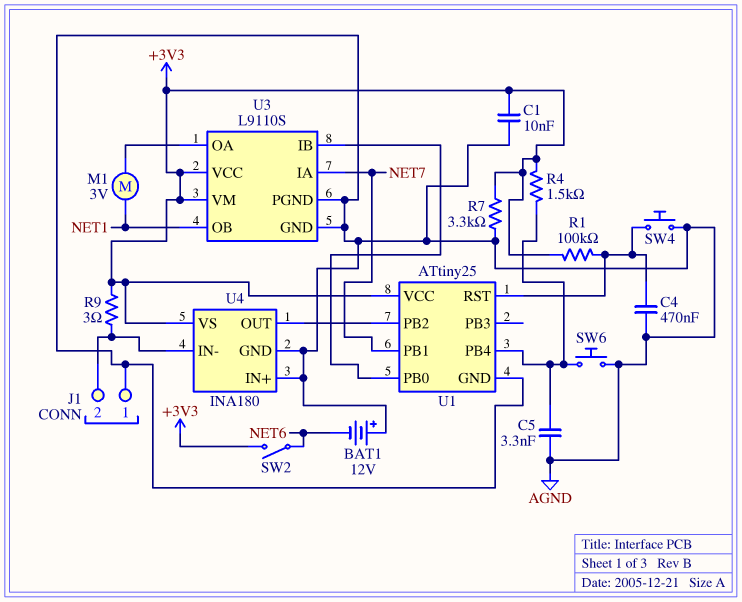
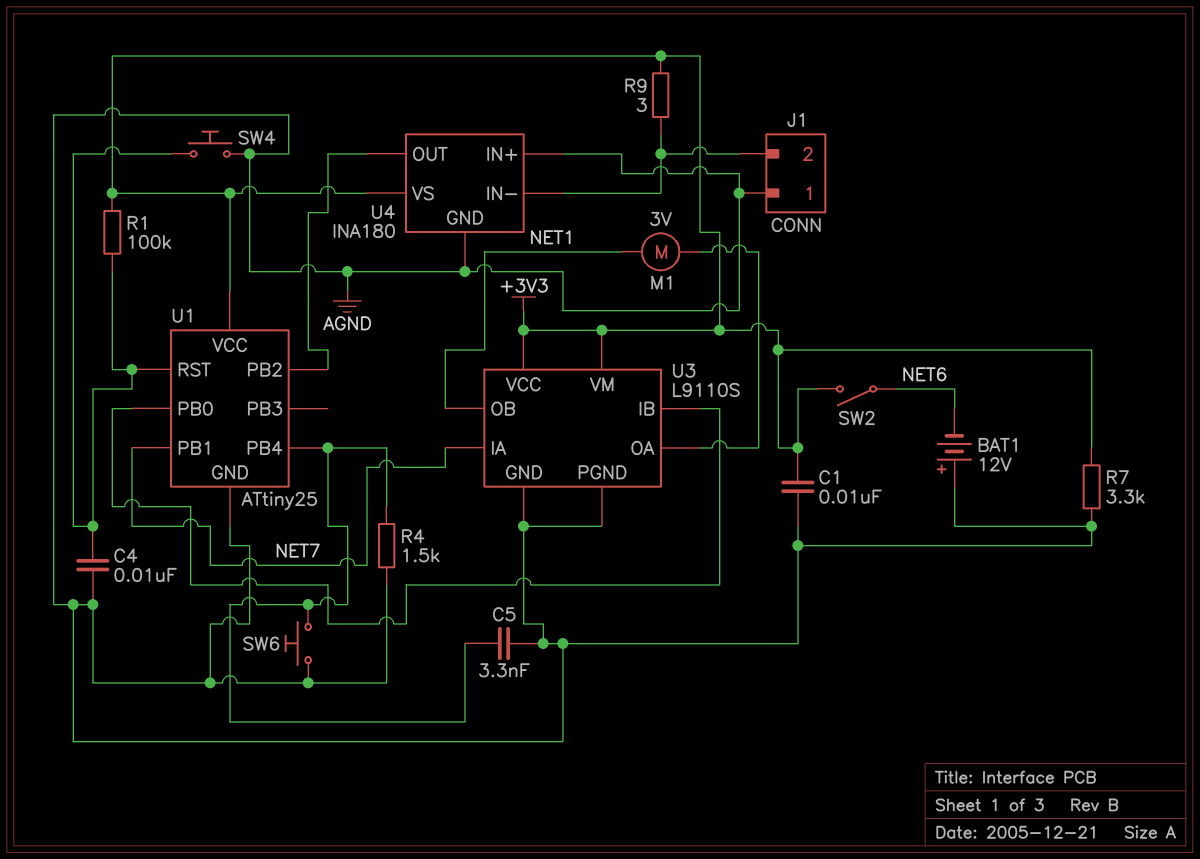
C4: 470nF (AGND, U1/RST) -> 10nF (AGND, U1/RST)
R4: 1.5k (+3V3, U1/PB4) -> 1.5k (AGND, U1/PB4)

